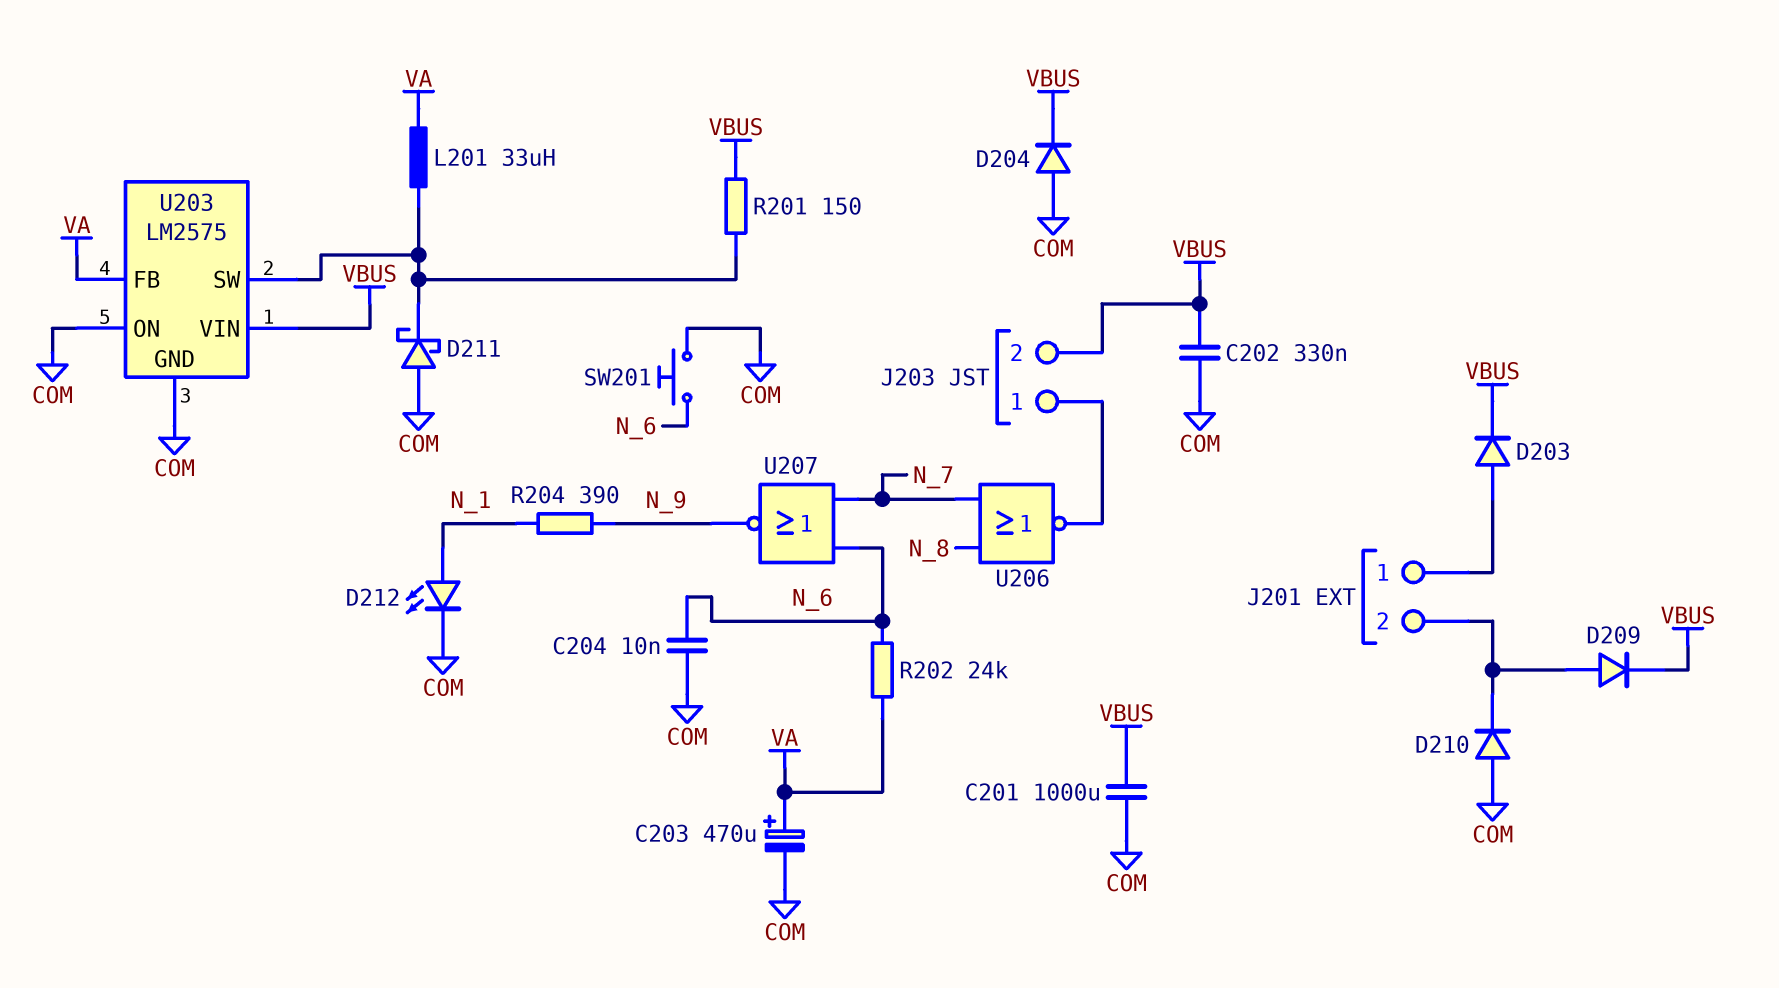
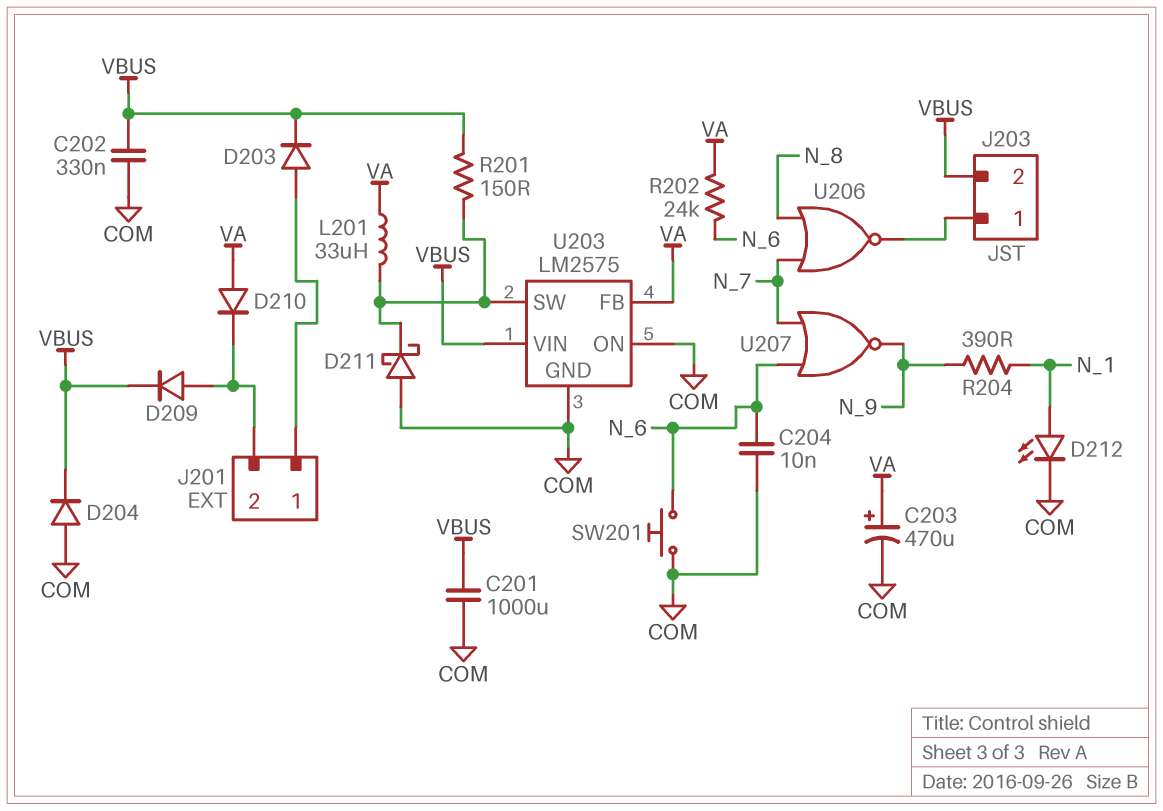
D210: diode (A COM, K J201/2) -> diode (A VA, K J201/2)

